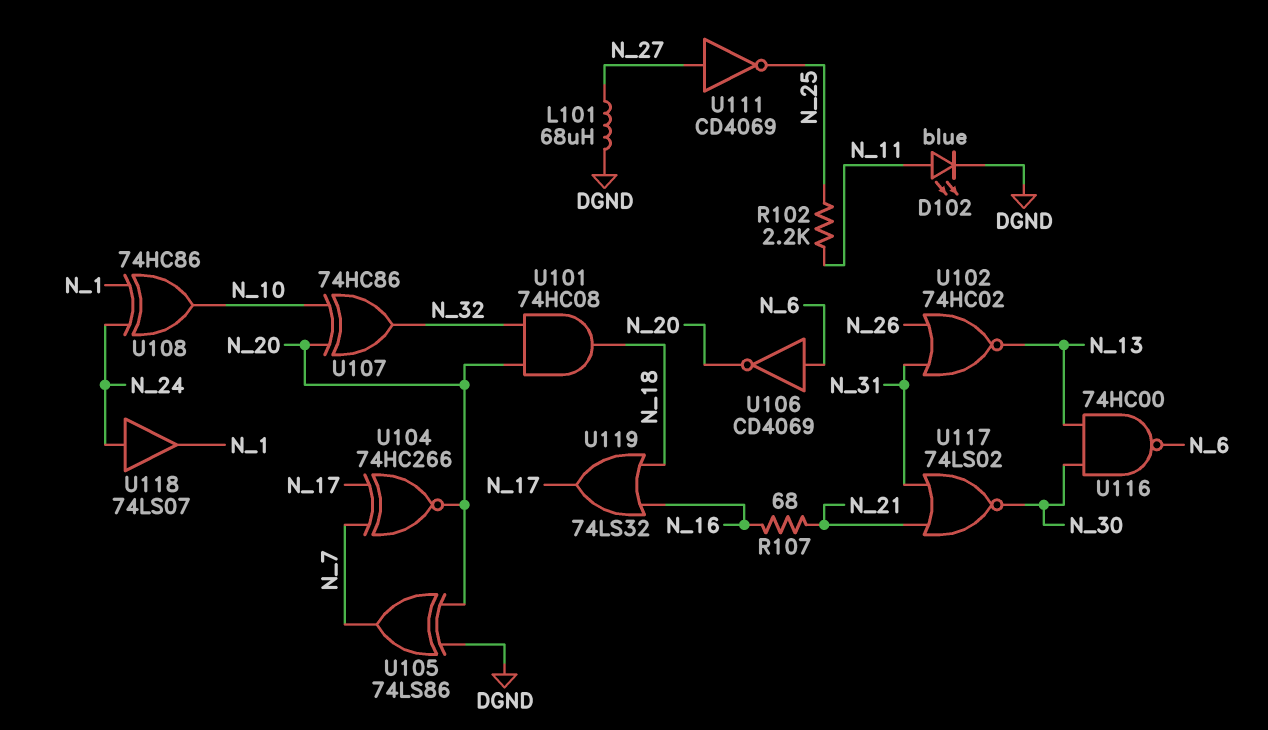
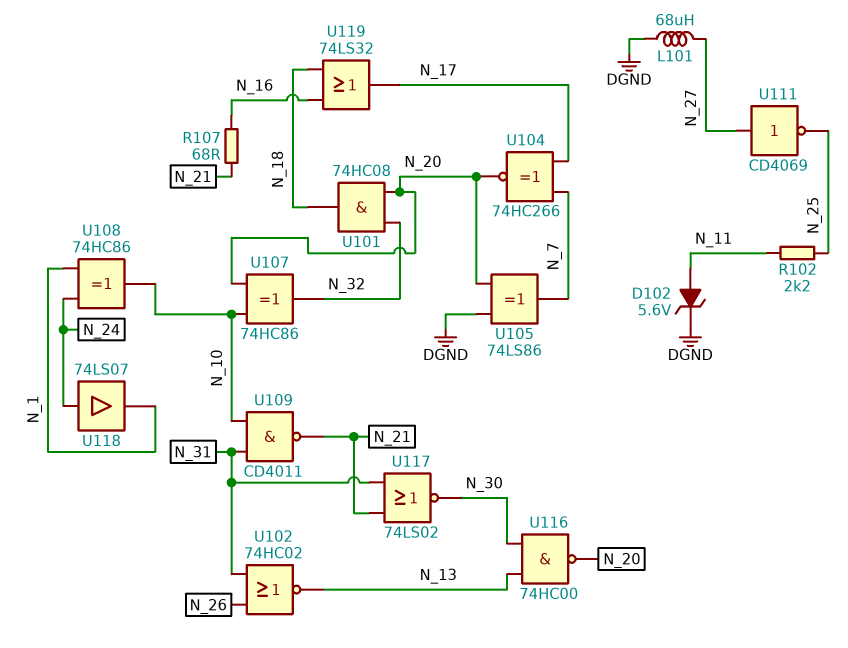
D102: LED blue (A N_11, K DGND) -> zener 5.6V (A N_11, K DGND)
U106: NOT CD4069 (in N_6, out N_20) -> none
U109: none -> NAND CD4011 (in N_10, in N_31, out N_21)
U116: NAND 74HC00 (in N_13, in N_30, out N_6) -> NAND 74HC00 (in N_13, in N_30, out N_20)

